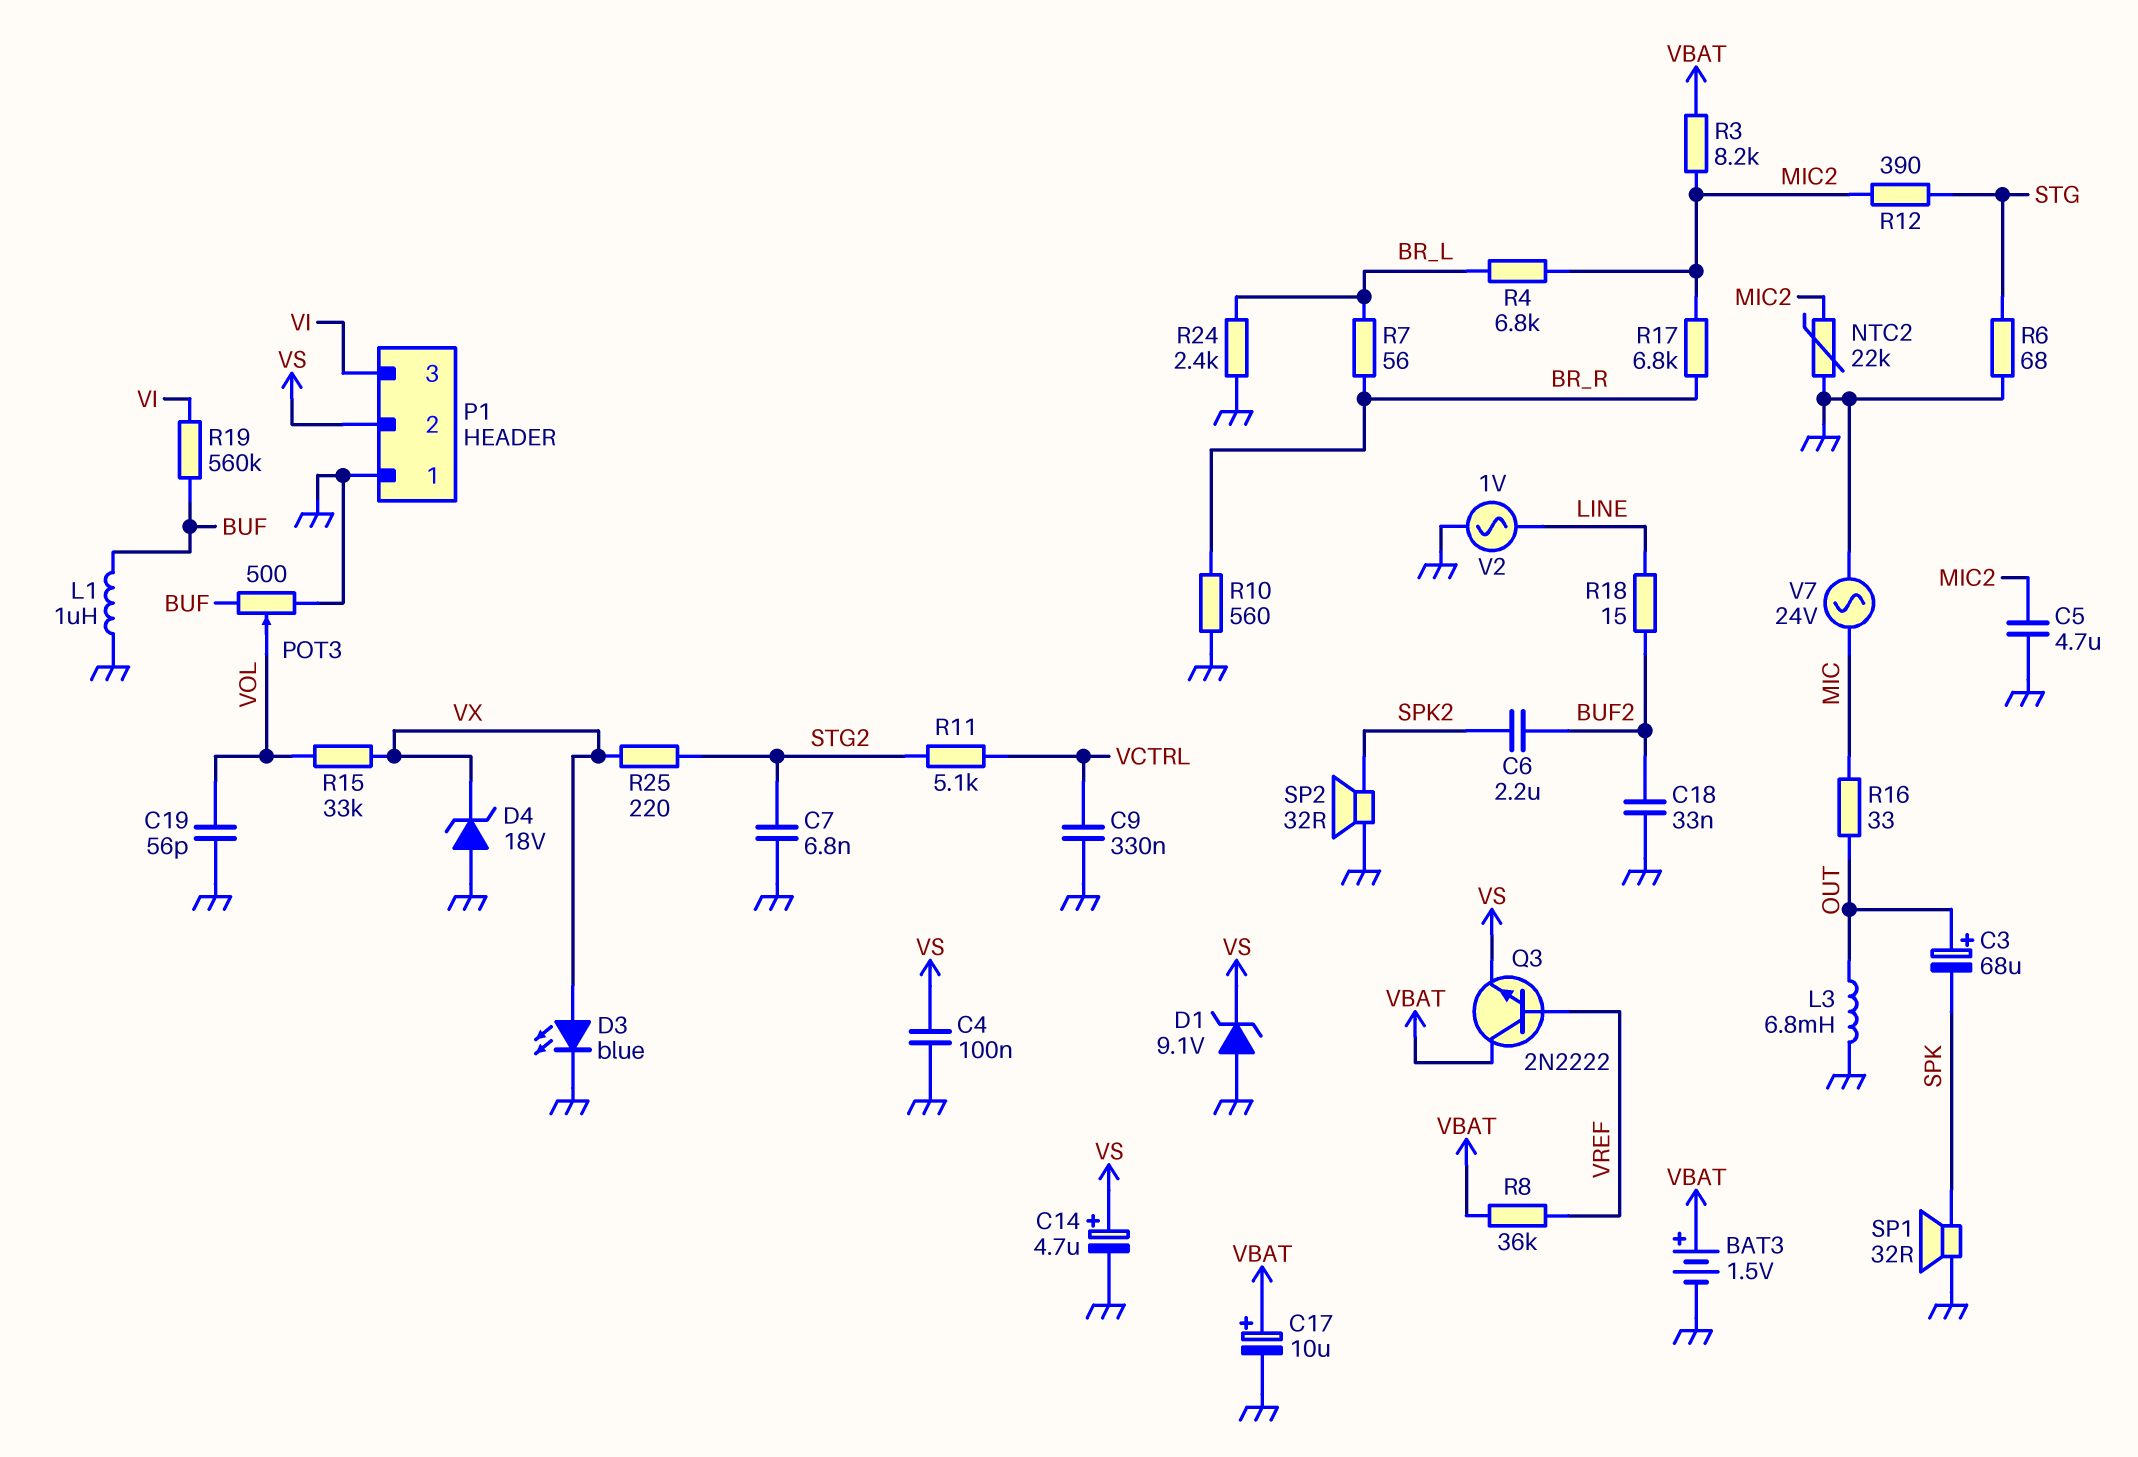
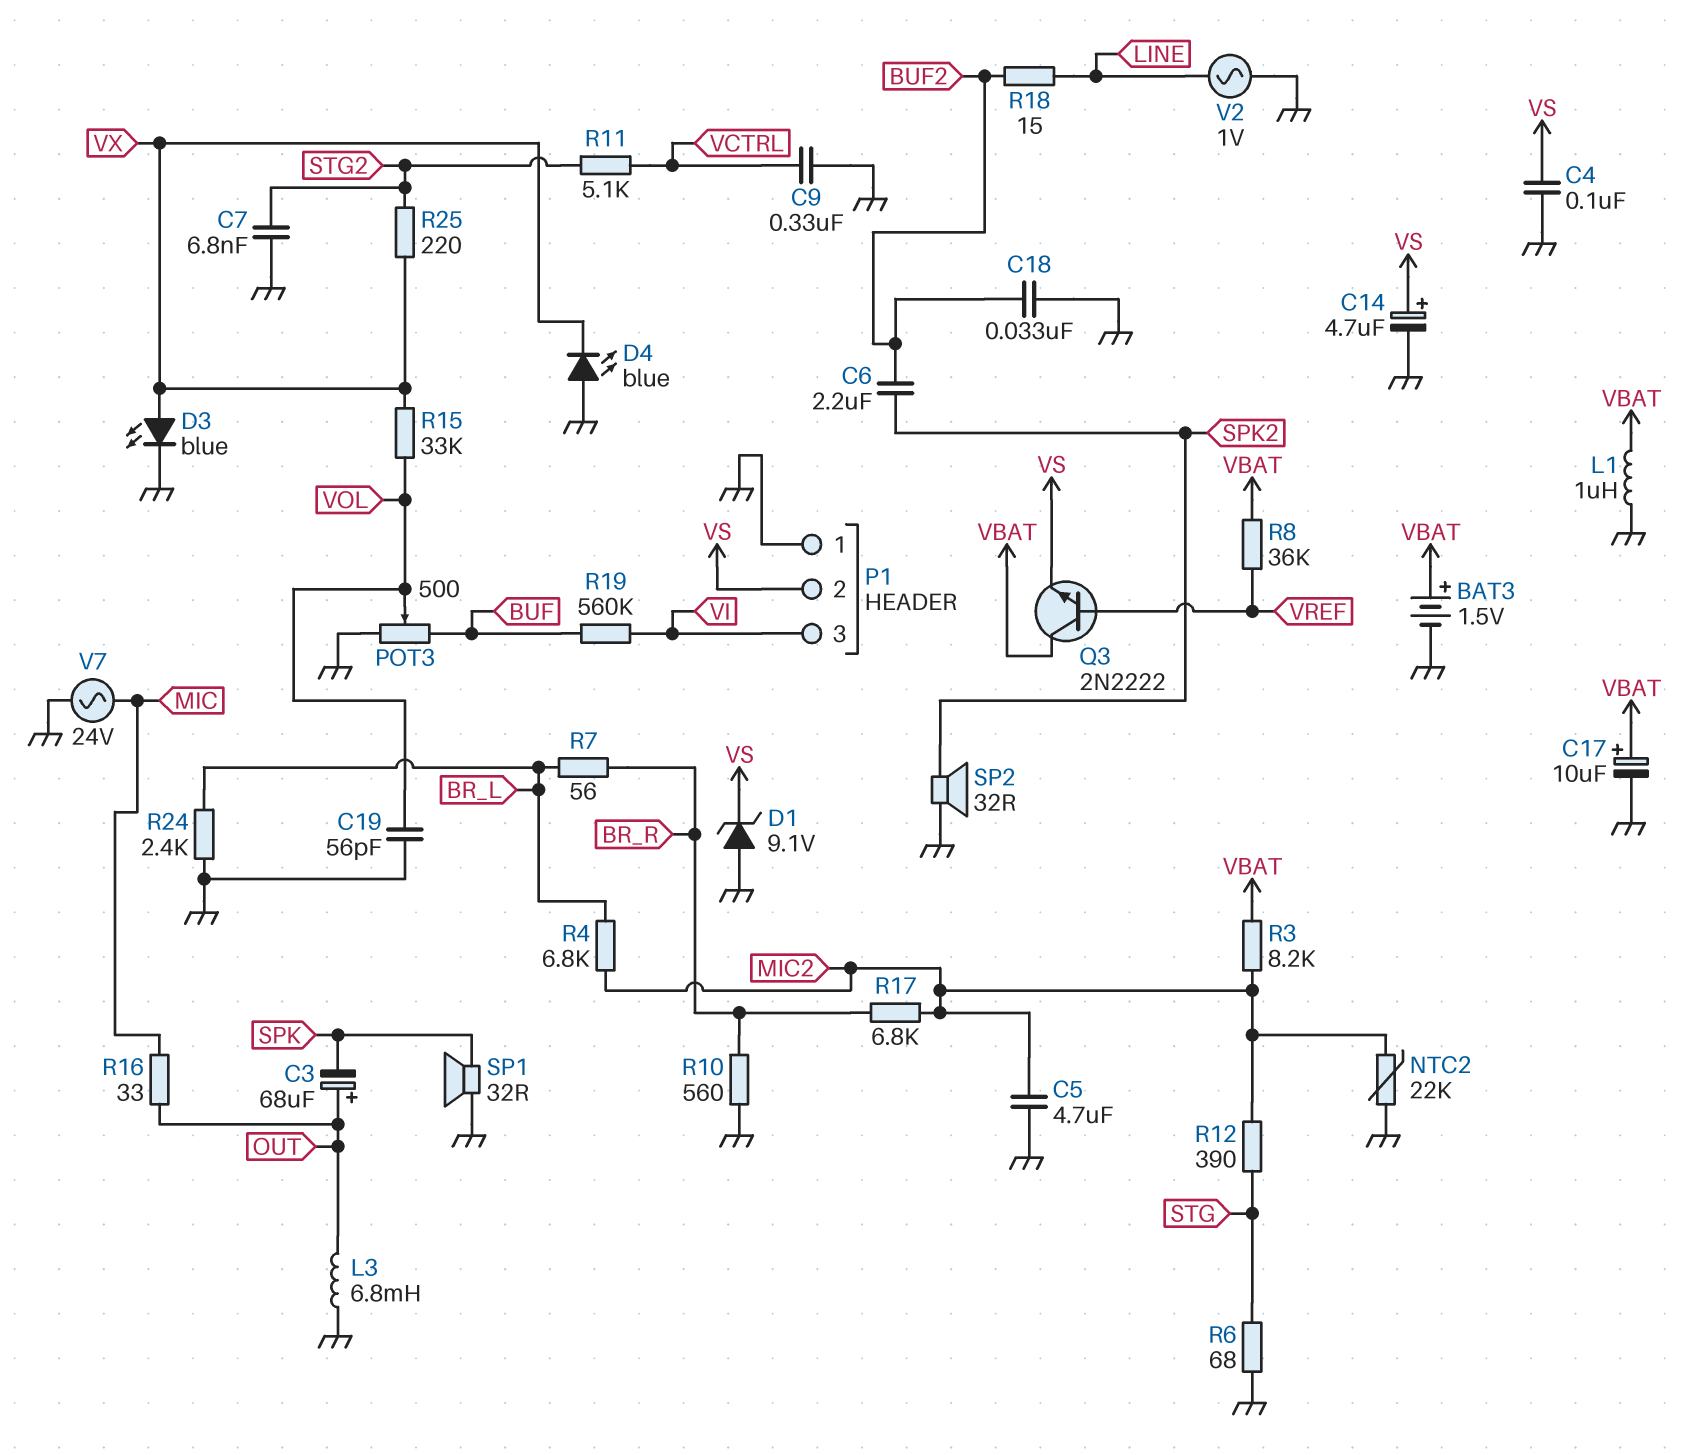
D4: zener 18V (A GND, K VX) -> LED blue (A GND, K VX)
L1: 1uH (BUF, GND) -> 1uH (GND, VBAT)

